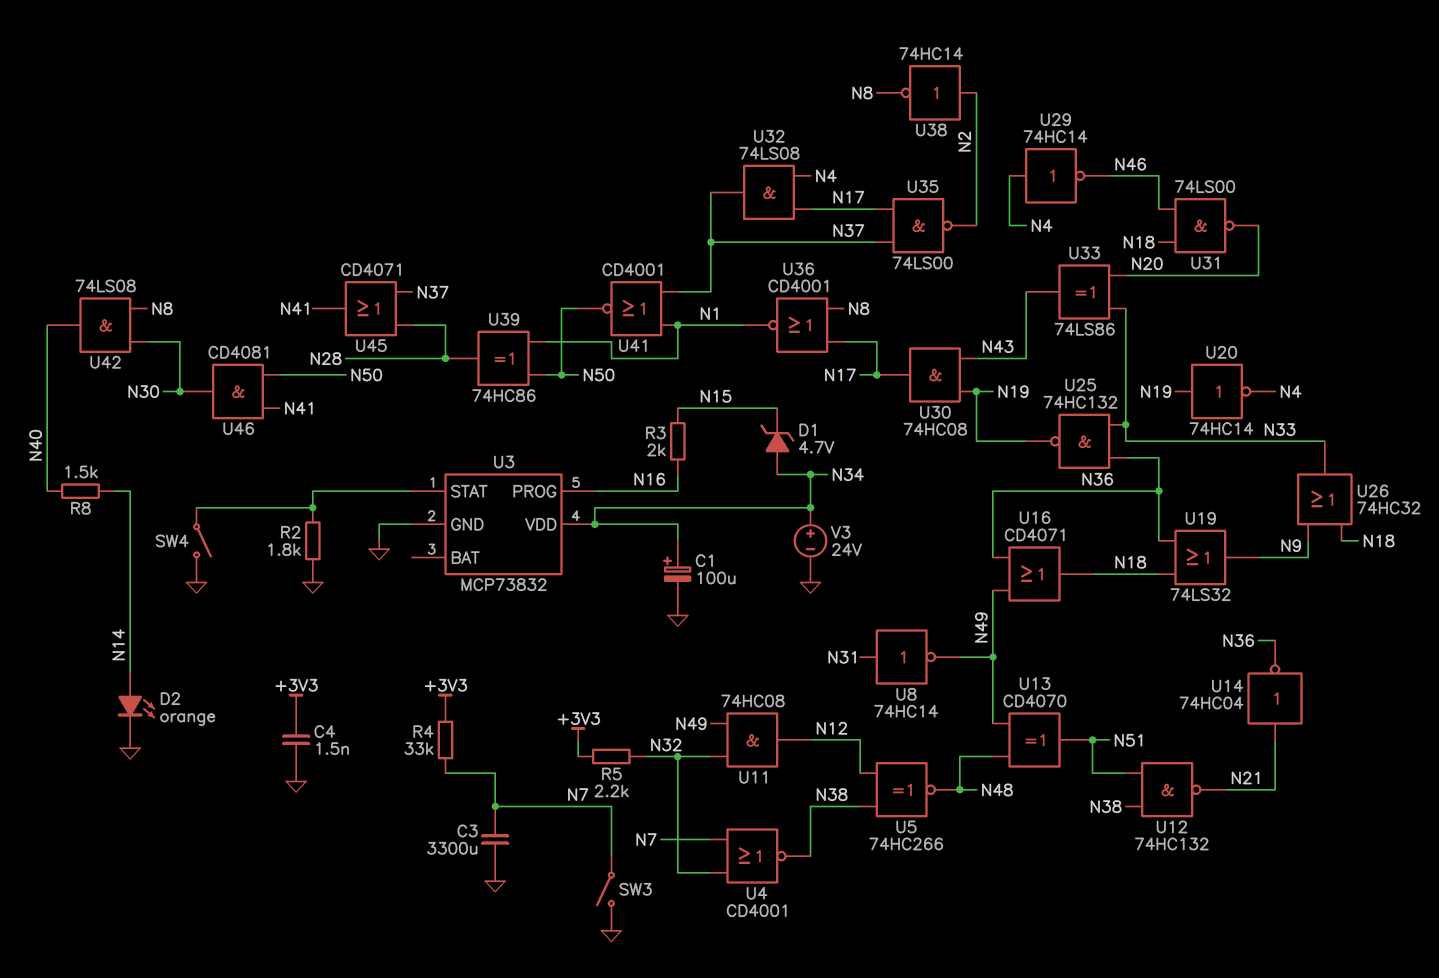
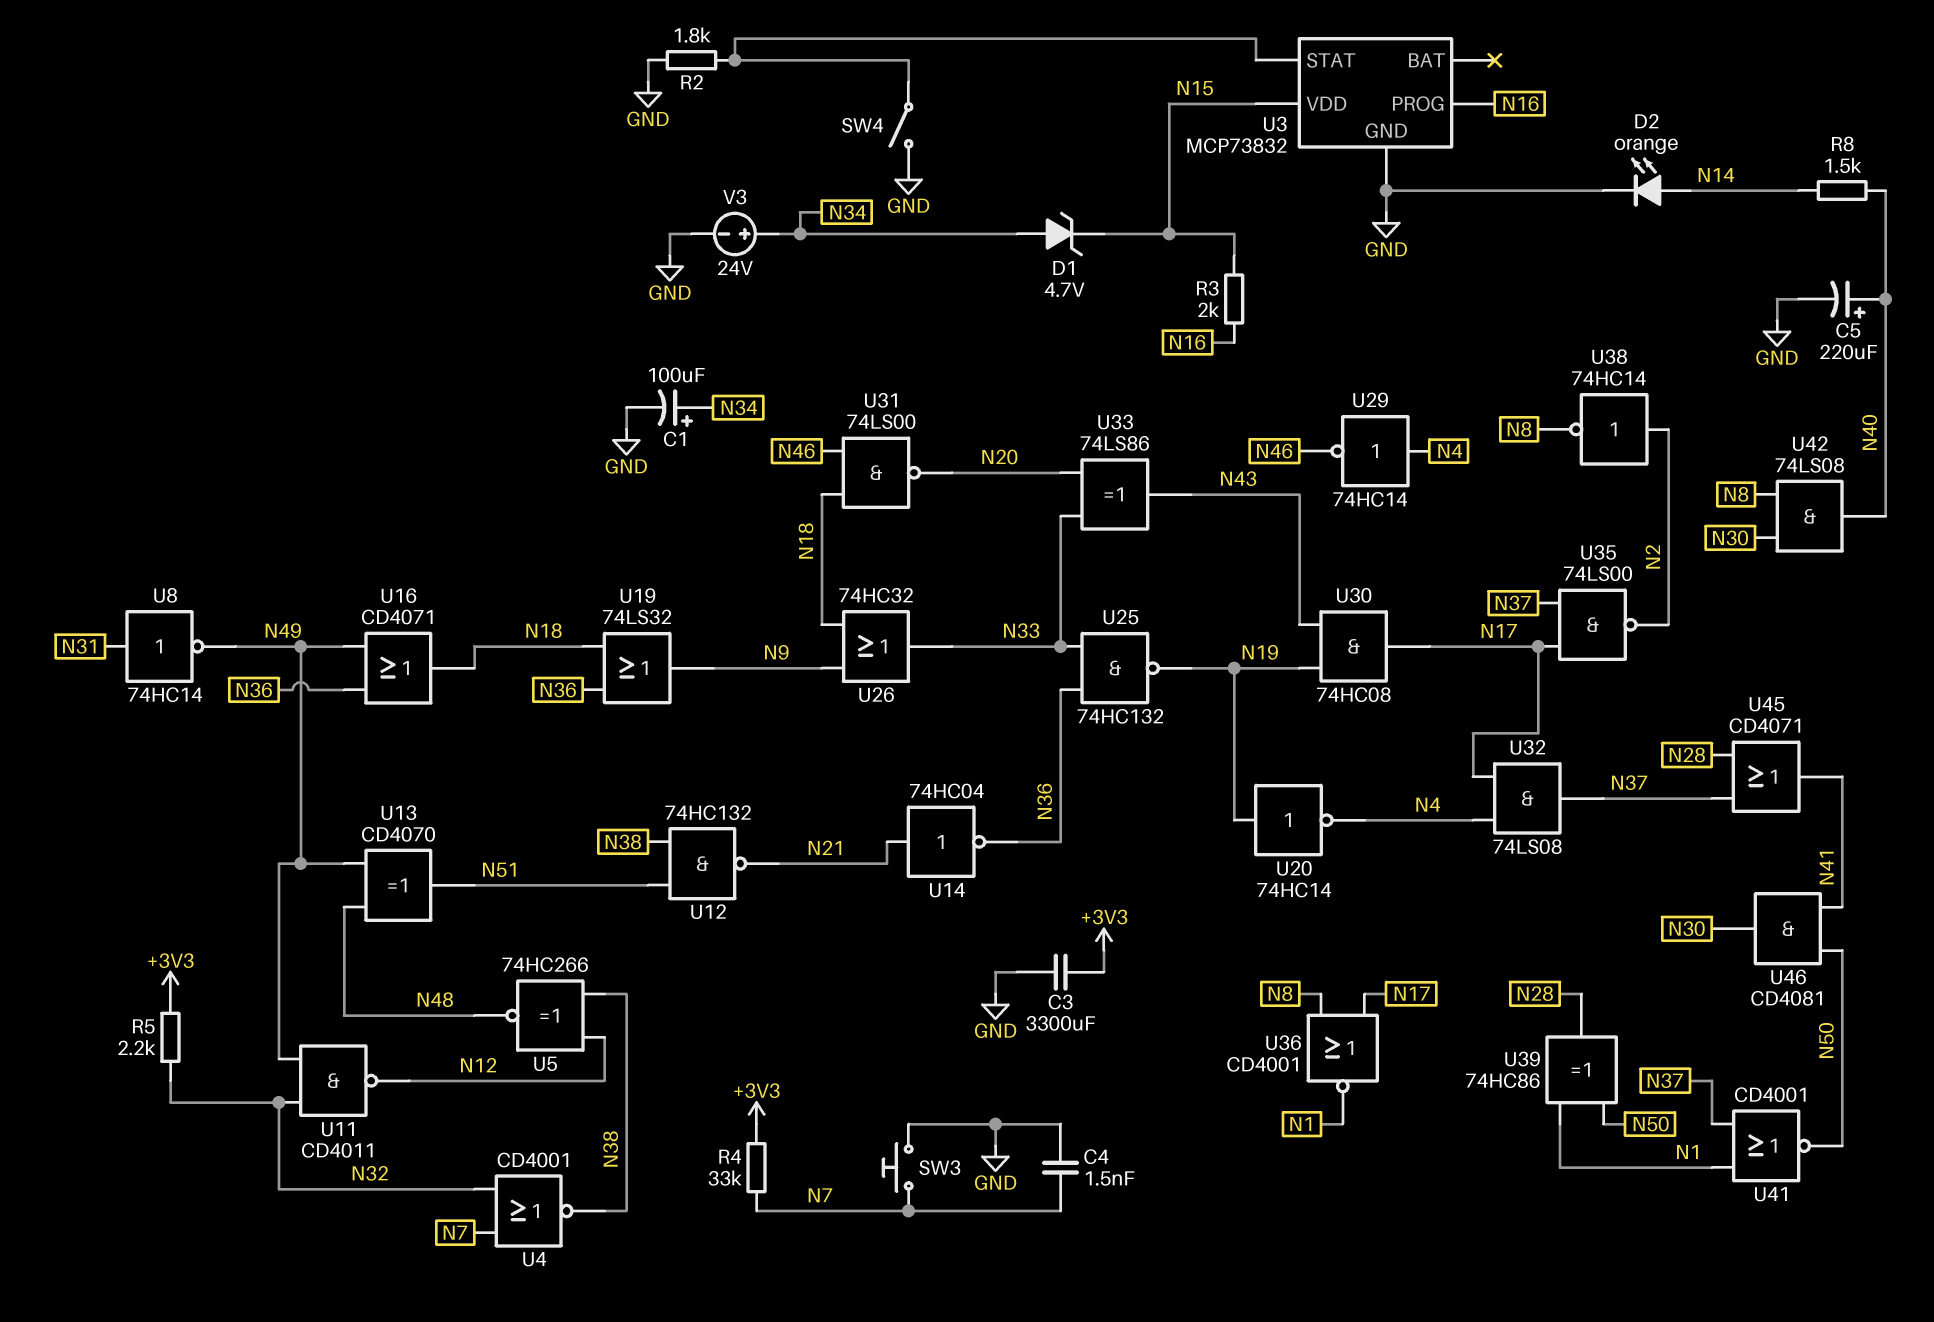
C3: 3300uF (GND, N7) -> 3300uF (+3V3, GND)
C4: 1.5nF (+3V3, GND) -> 1.5nF (GND, N7)
C5: none -> 220uF (plus N40, minus GND)
SW3: switch (GND, N7) -> button (GND, N7)
U3 pin VDD: N34 -> N15
U11: AND 74HC08 (in N32, in N49, out N12) -> NAND CD4011 (in N32, in N49, out N12)

